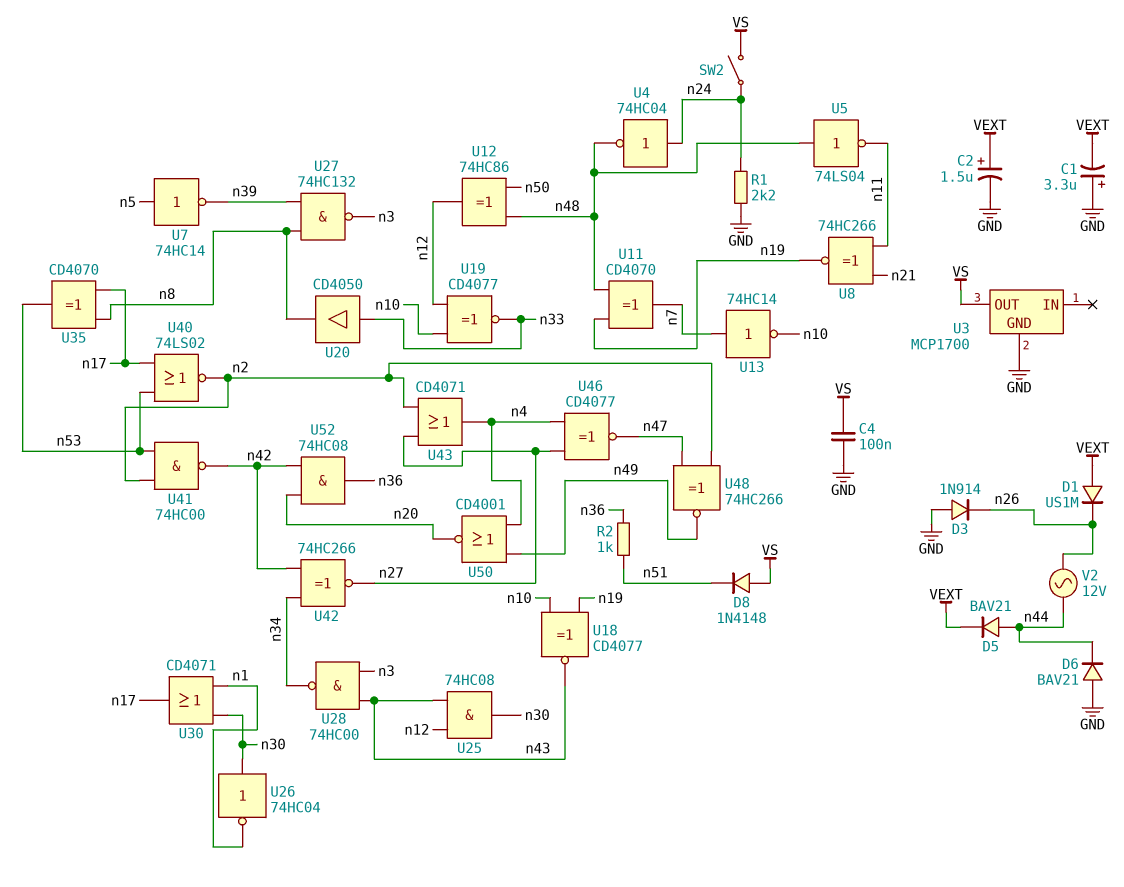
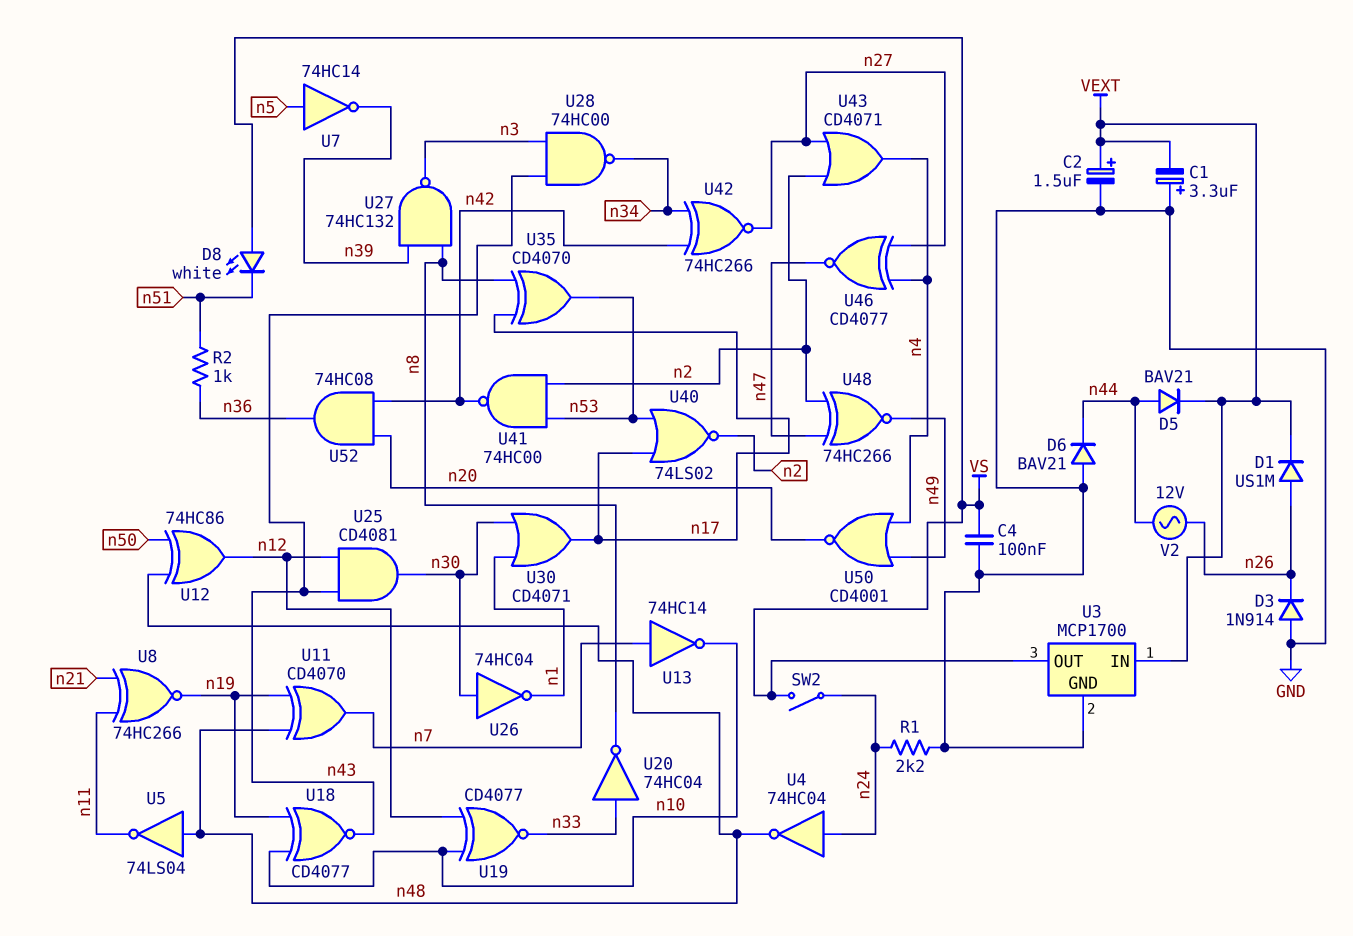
D1: diode US1M (A VEXT, K n26) -> diode US1M (A n26, K VEXT)
D8: diode 1N4148 (A VS, K n51) -> LED white (A VS, K n51)
U3 pin IN: none -> VEXT
U20: buffer CD4050 (in n33, out n8) -> NOT 74HC04 (in n33, out n8)
U25: AND 74HC08 (in n12, in n43, out n30) -> AND CD4081 (in n12, in n43, out n30)

